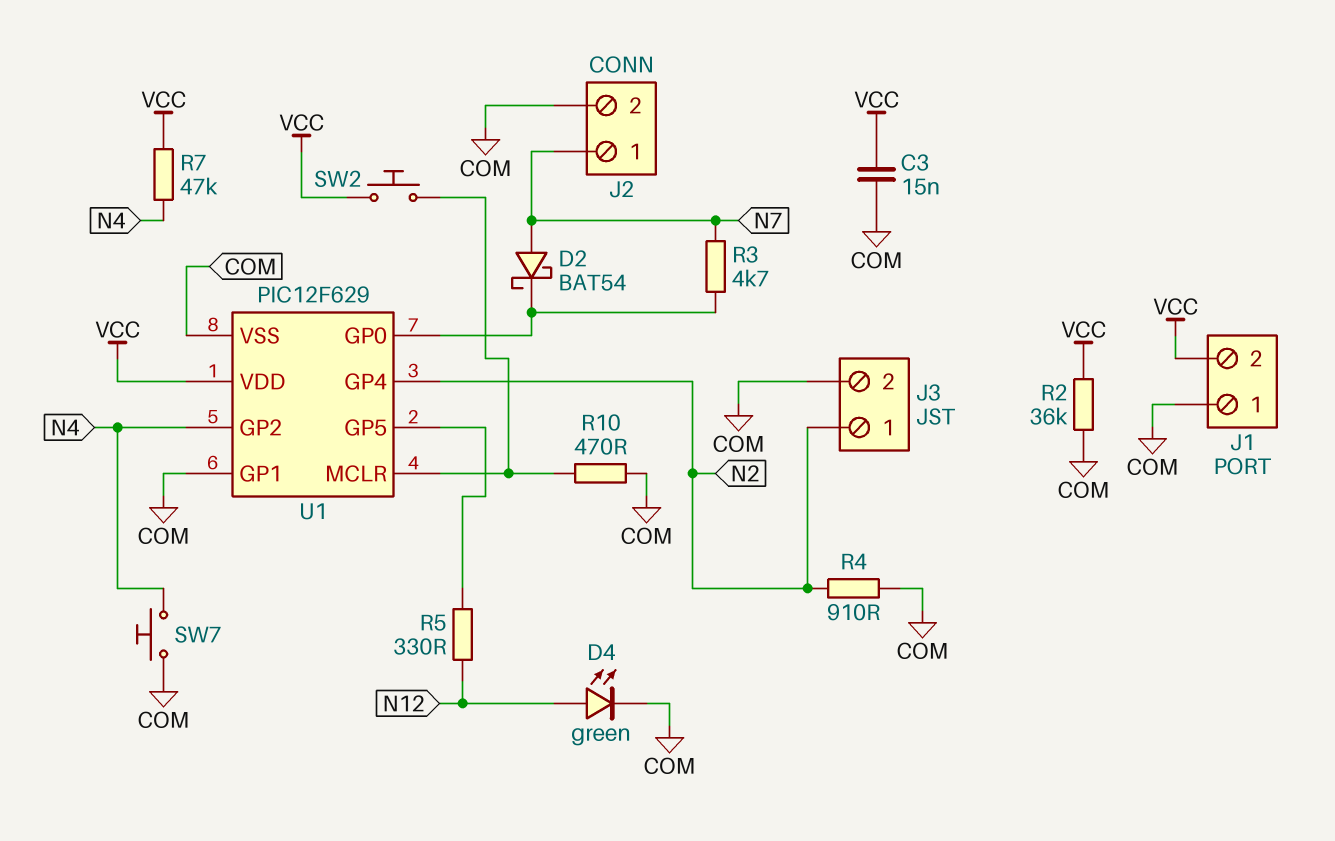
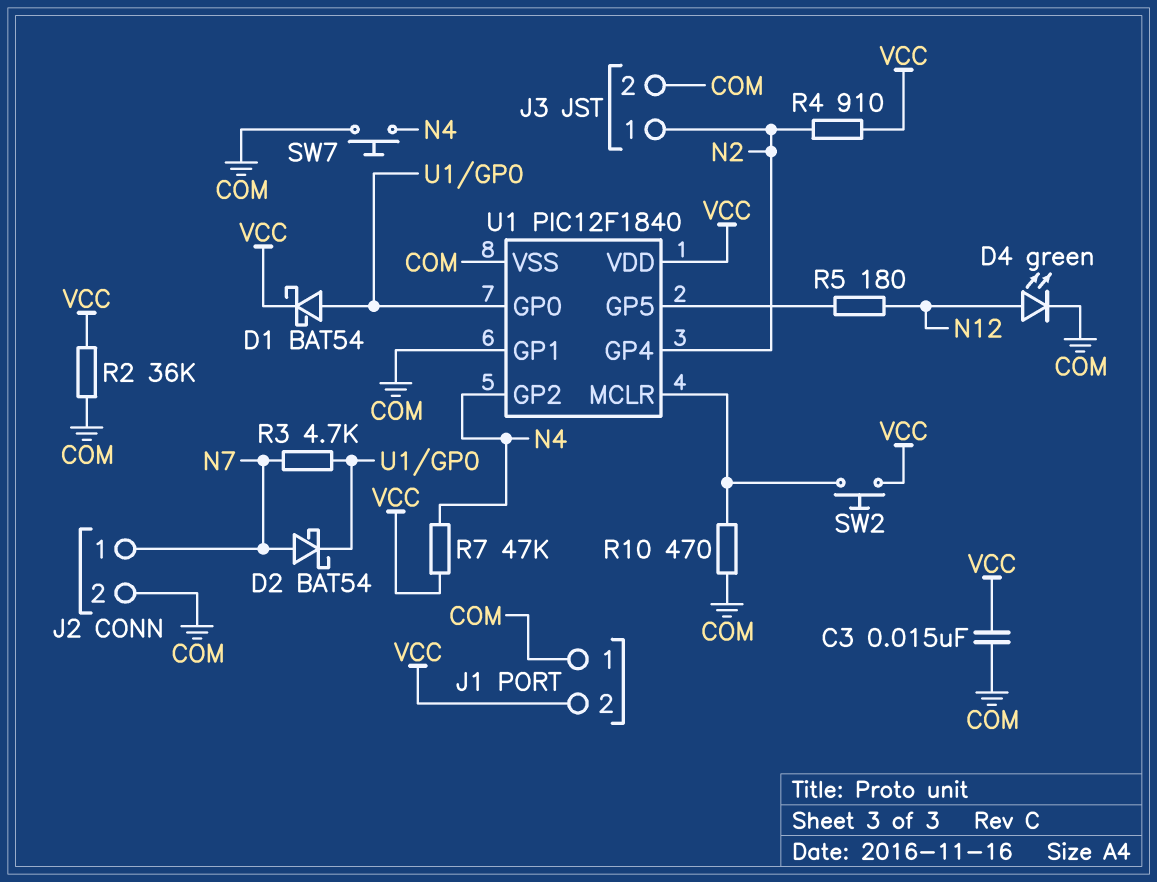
D1: none -> schottky BAT54 (A U1/GP0, K VCC)
R4: 910 (COM, N2) -> 910 (N2, VCC)
R5: 330 (N12, U1/GP5) -> 180 (N12, U1/GP5)
U1: PIC12F629 -> PIC12F1840

